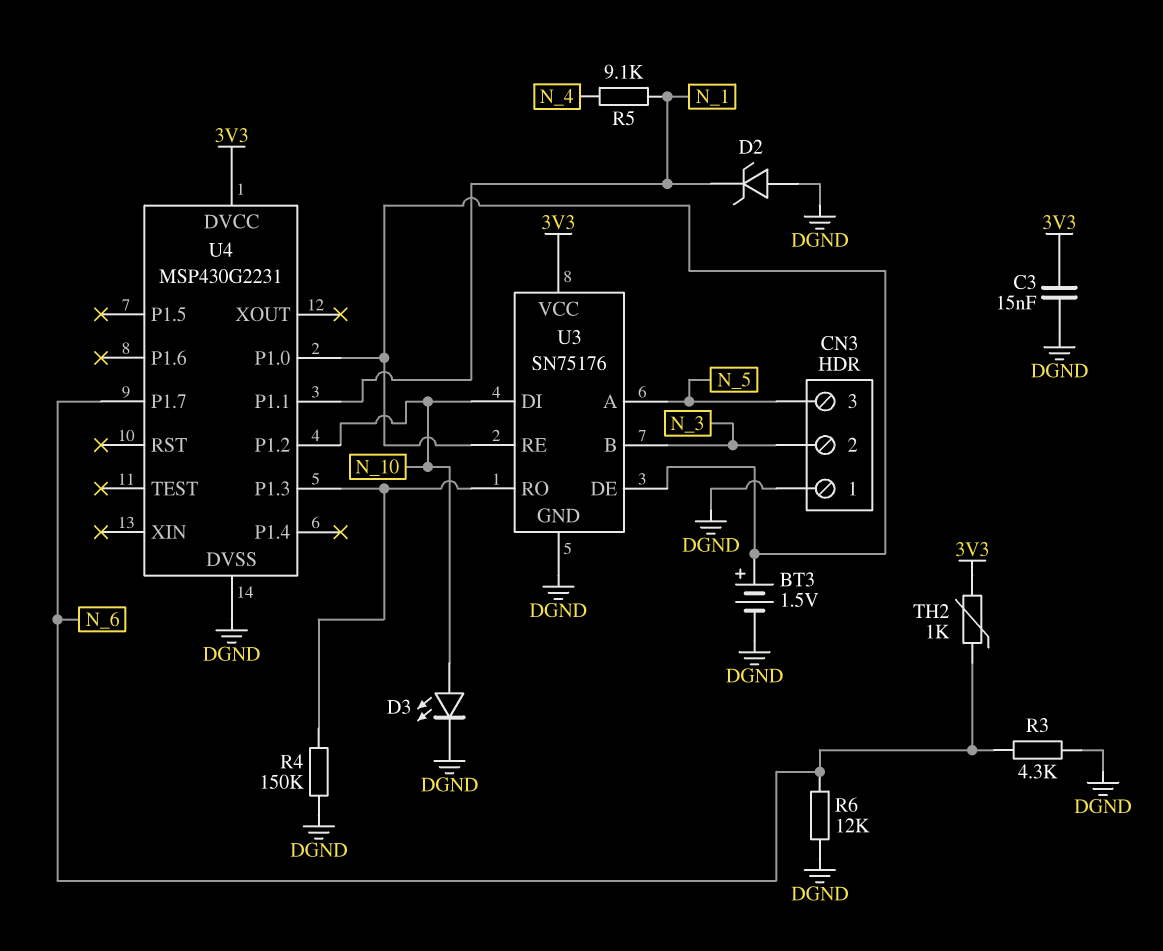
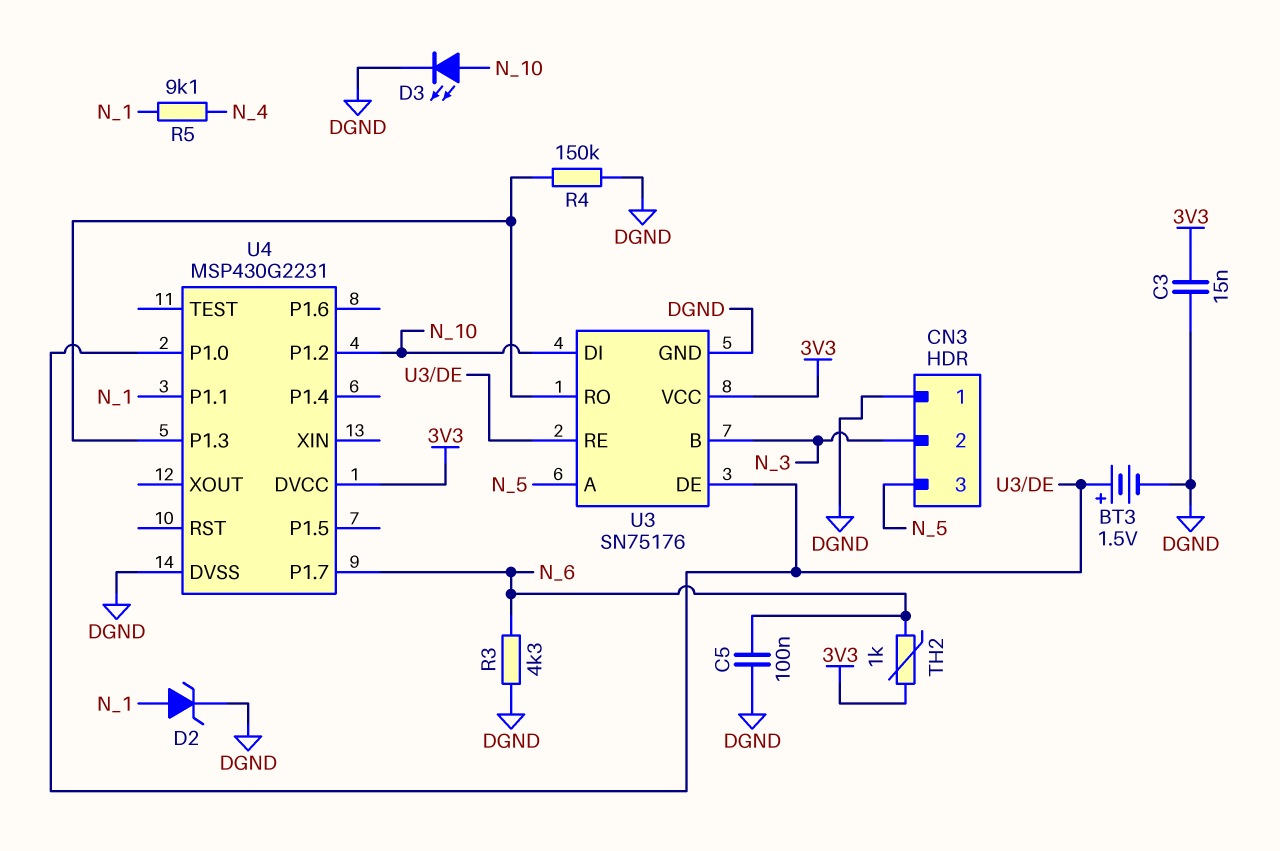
C5: none -> 100nF (DGND, N_6)
D2: zener (A DGND, K N_1) -> zener (A N_1, K DGND)
R6: 12k (DGND, N_6) -> none

